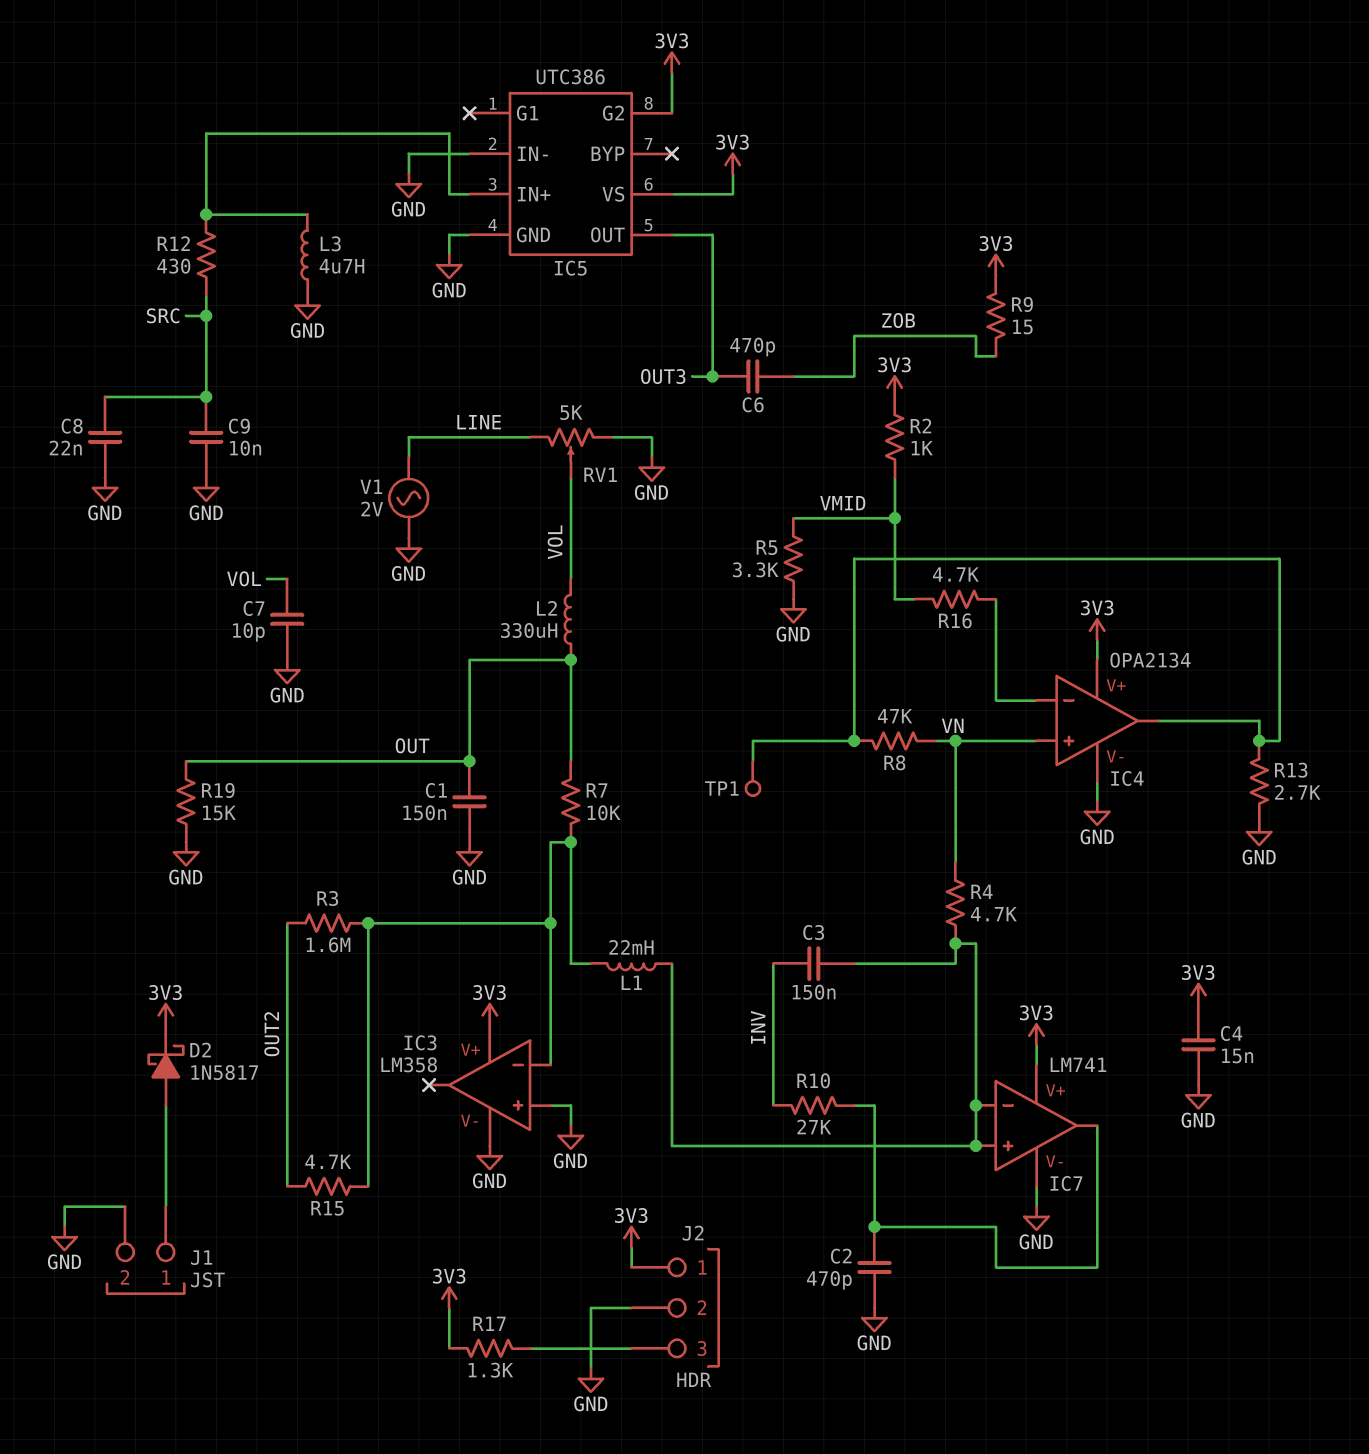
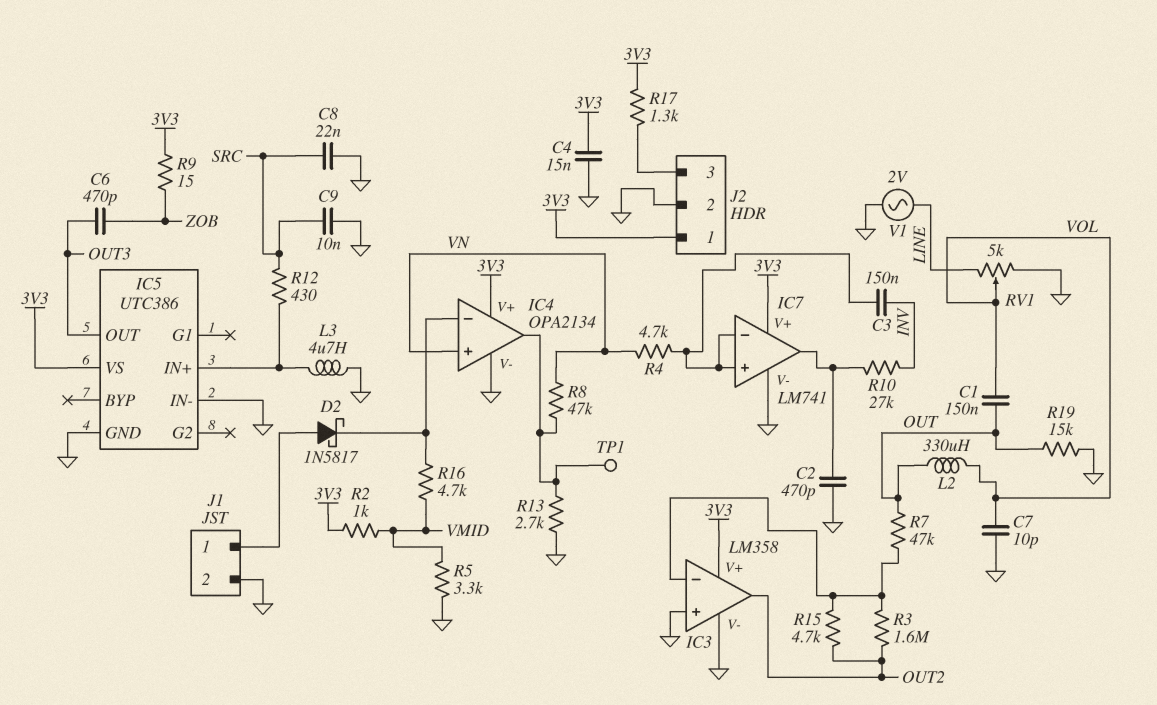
C1: 150nF (GND, OUT) -> 150nF (OUT, VOL)
D2: schottky 1N5817 (A J1/1, K 3V3) -> schottky 1N5817 (A J1/1, K IC4/in-)
IC3 pin out: none -> OUT2
IC5 pin G2: 3V3 -> none
L1: 22mH (IC3/in-, IC7/in+) -> none
R7: 10k (IC3/in-, OUT) -> 47k (IC3/in-, OUT)

